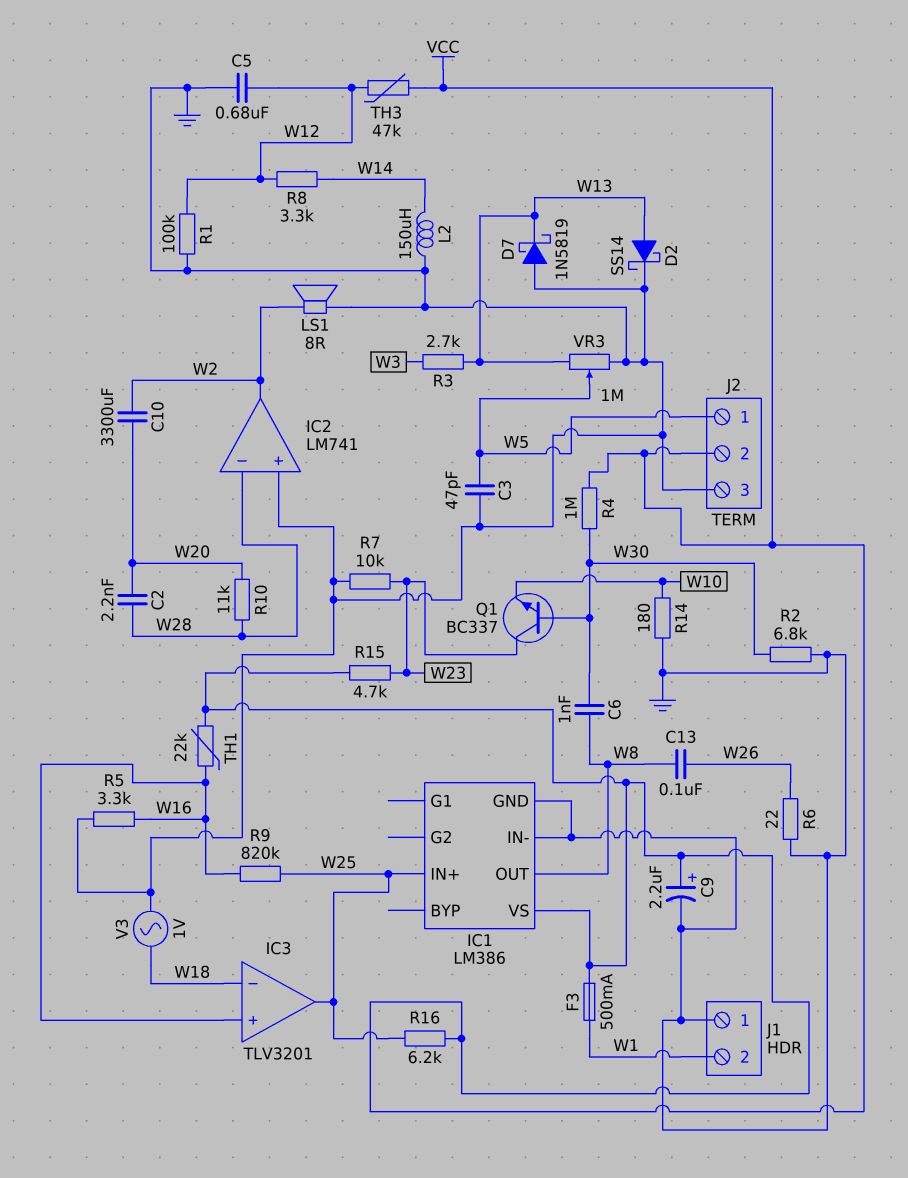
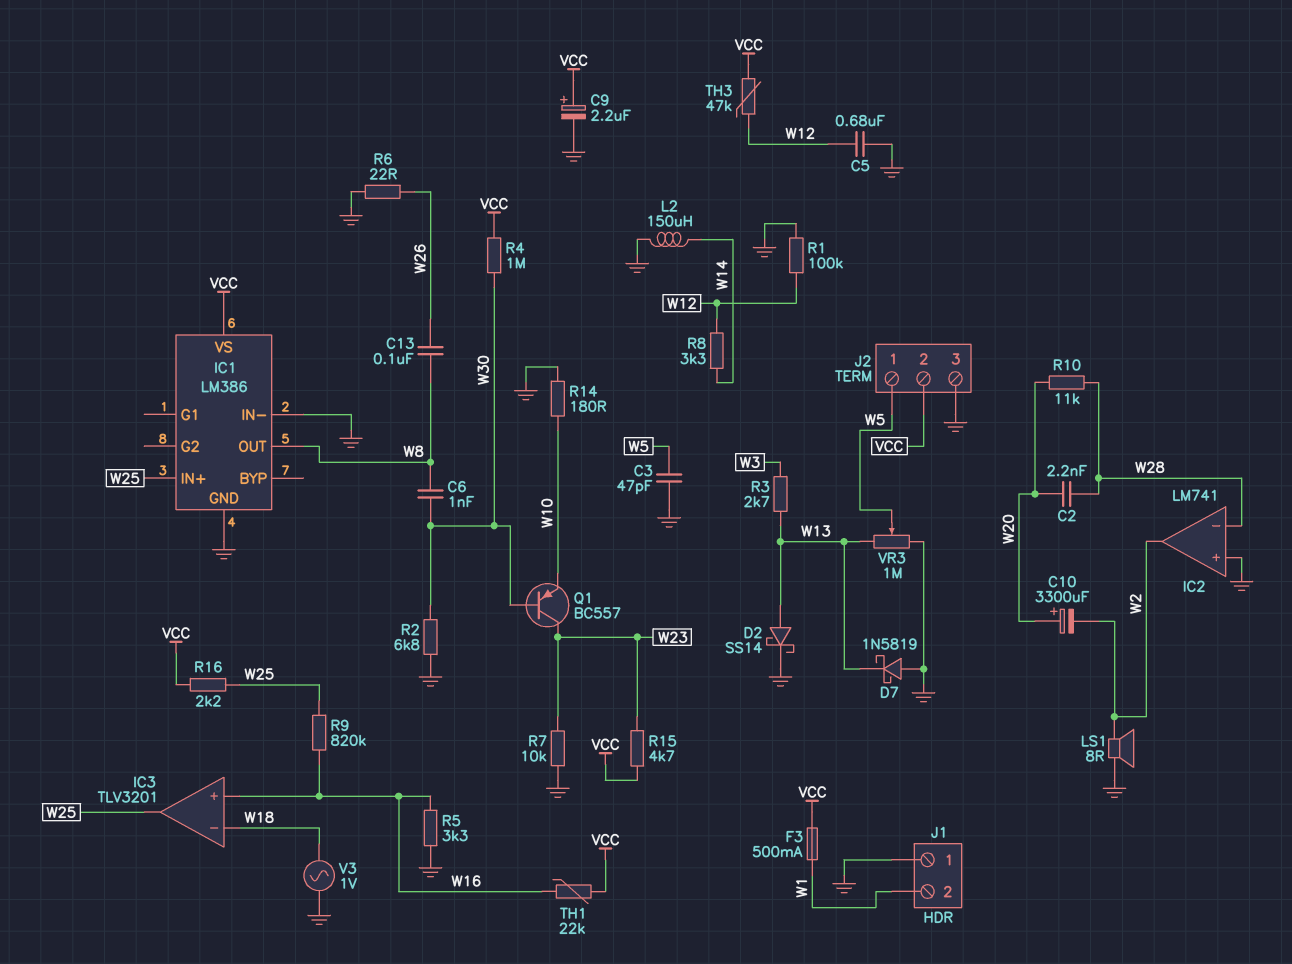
C10: 3300uF (W2, W20) -> 3300uF (plus W20, minus W2)
Q1: NPN BC337 (B W30, C W23, E W10) -> PNP BC557 (B W30, C W23, E W10)
R16: 6.2k (VCC, W25) -> 2.2k (VCC, W25)

